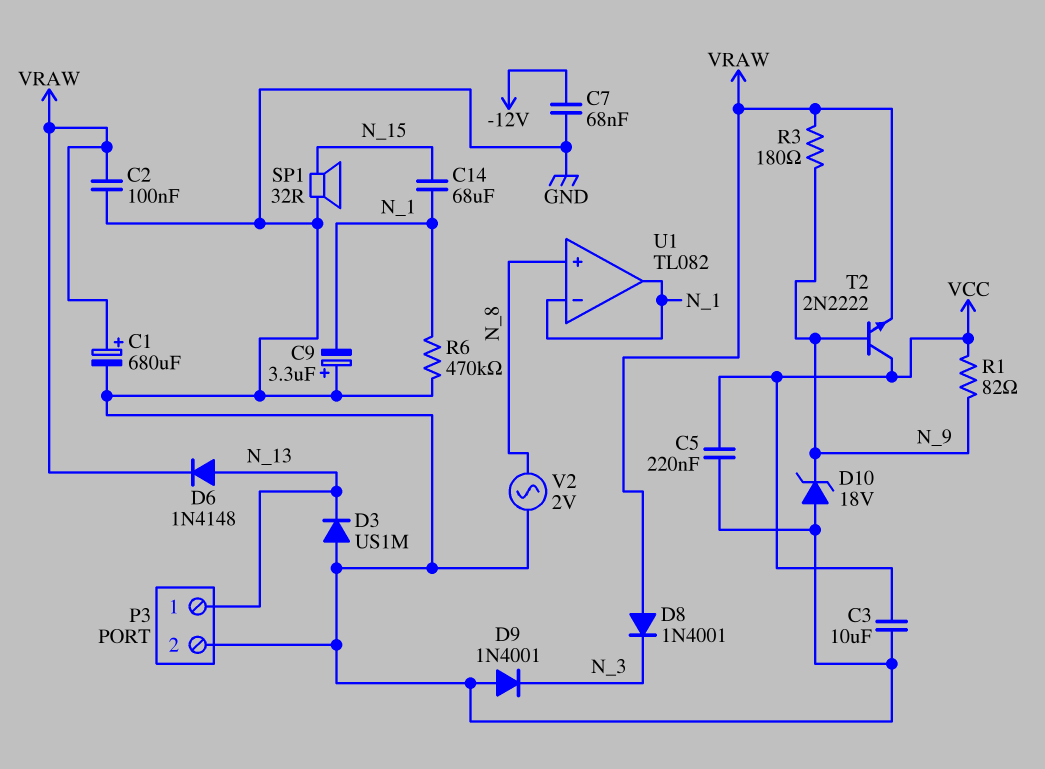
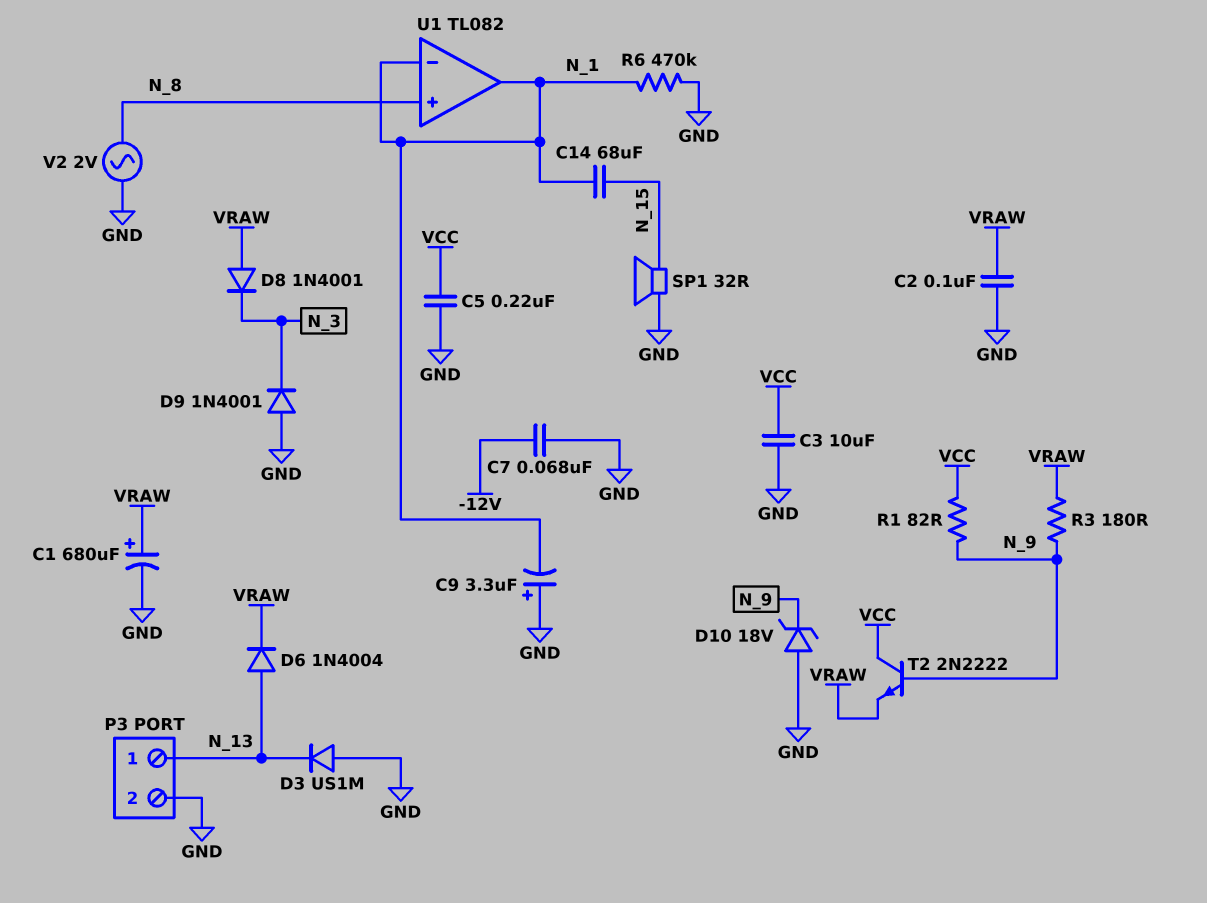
D6: diode 1N4148 (A N_13, K VRAW) -> diode 1N4004 (A N_13, K VRAW)

